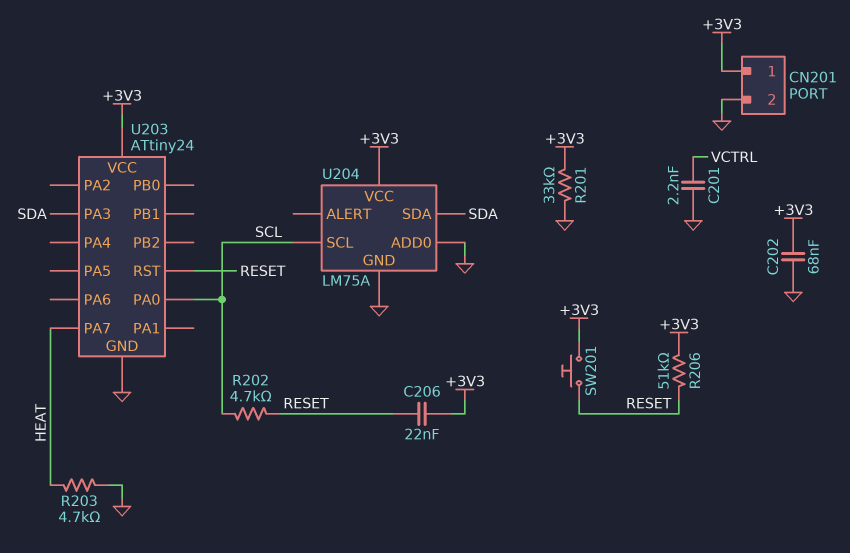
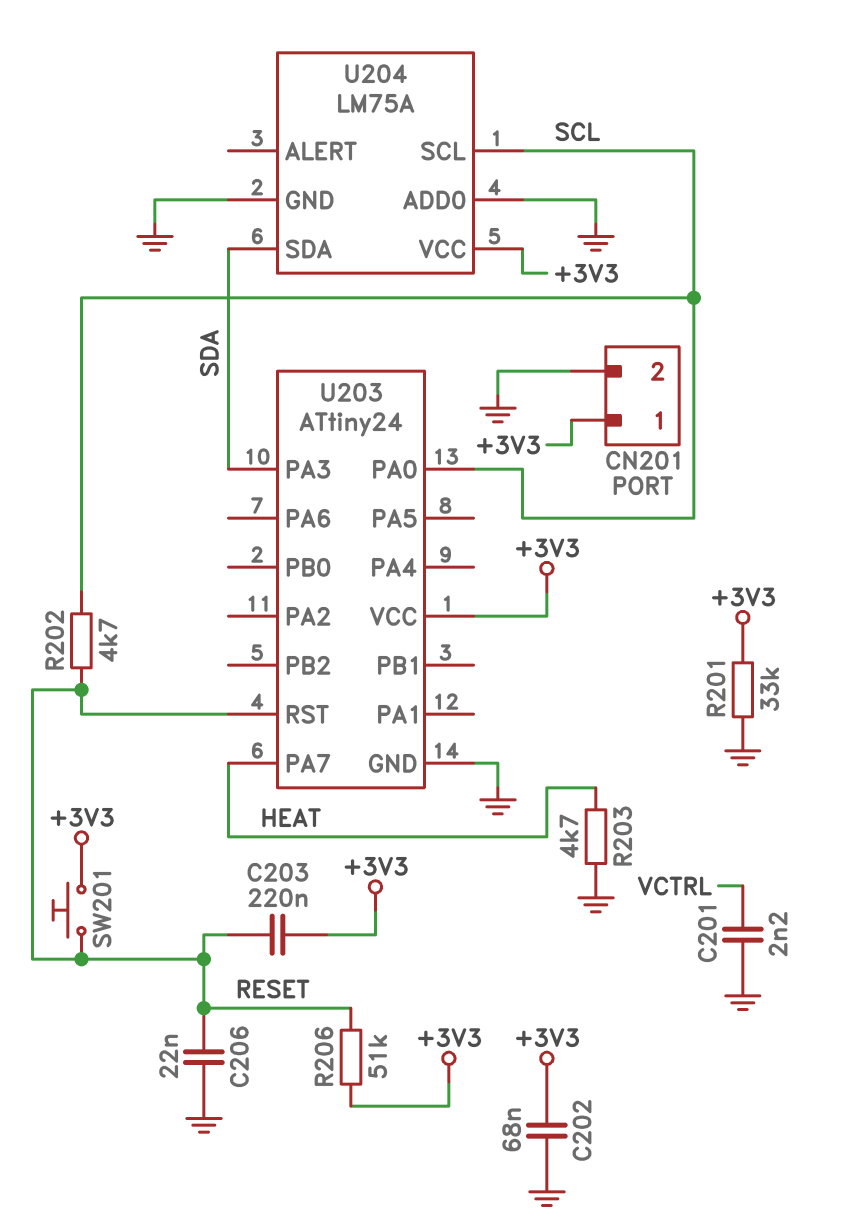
C203: none -> 220nF (+3V3, RESET)
C206: 22nF (+3V3, RESET) -> 22nF (GND, RESET)

